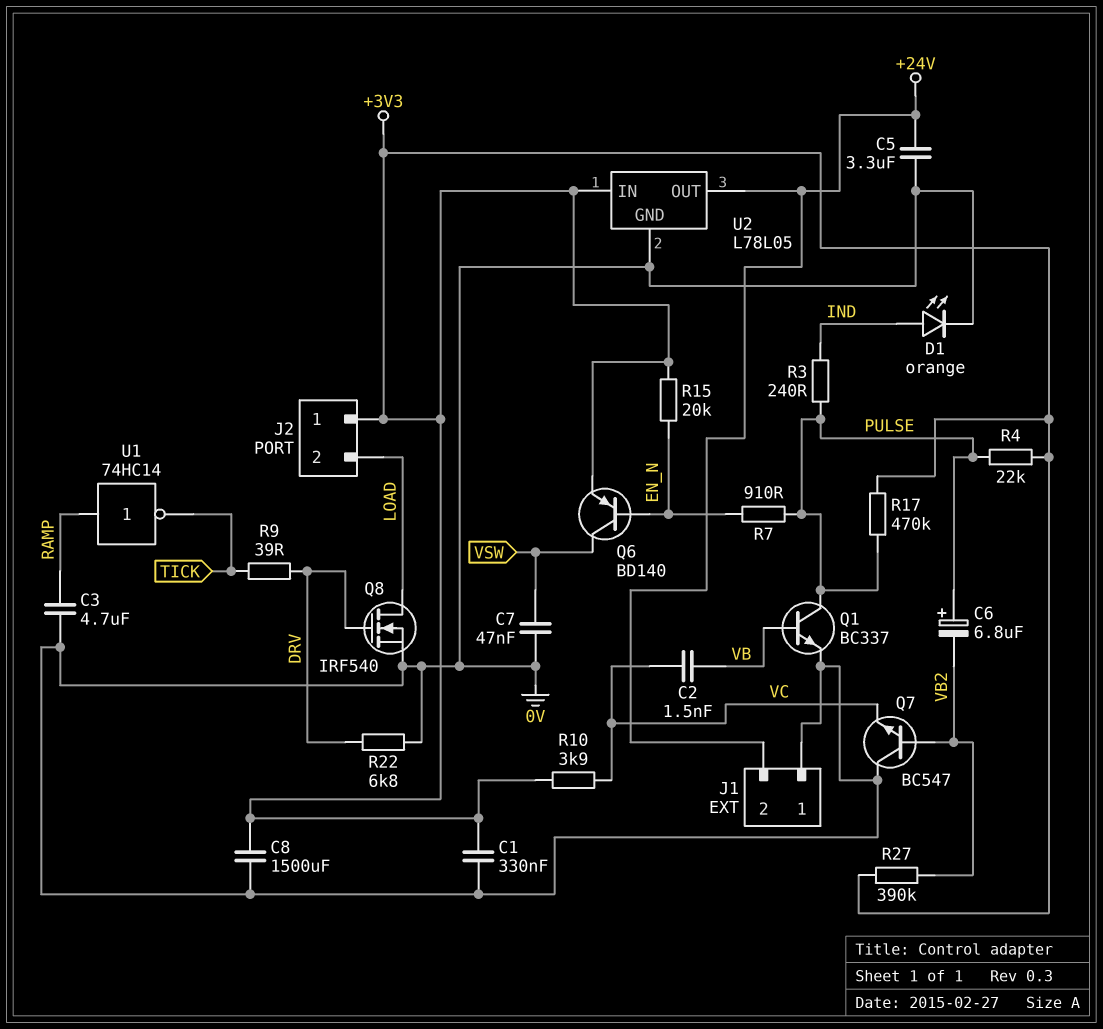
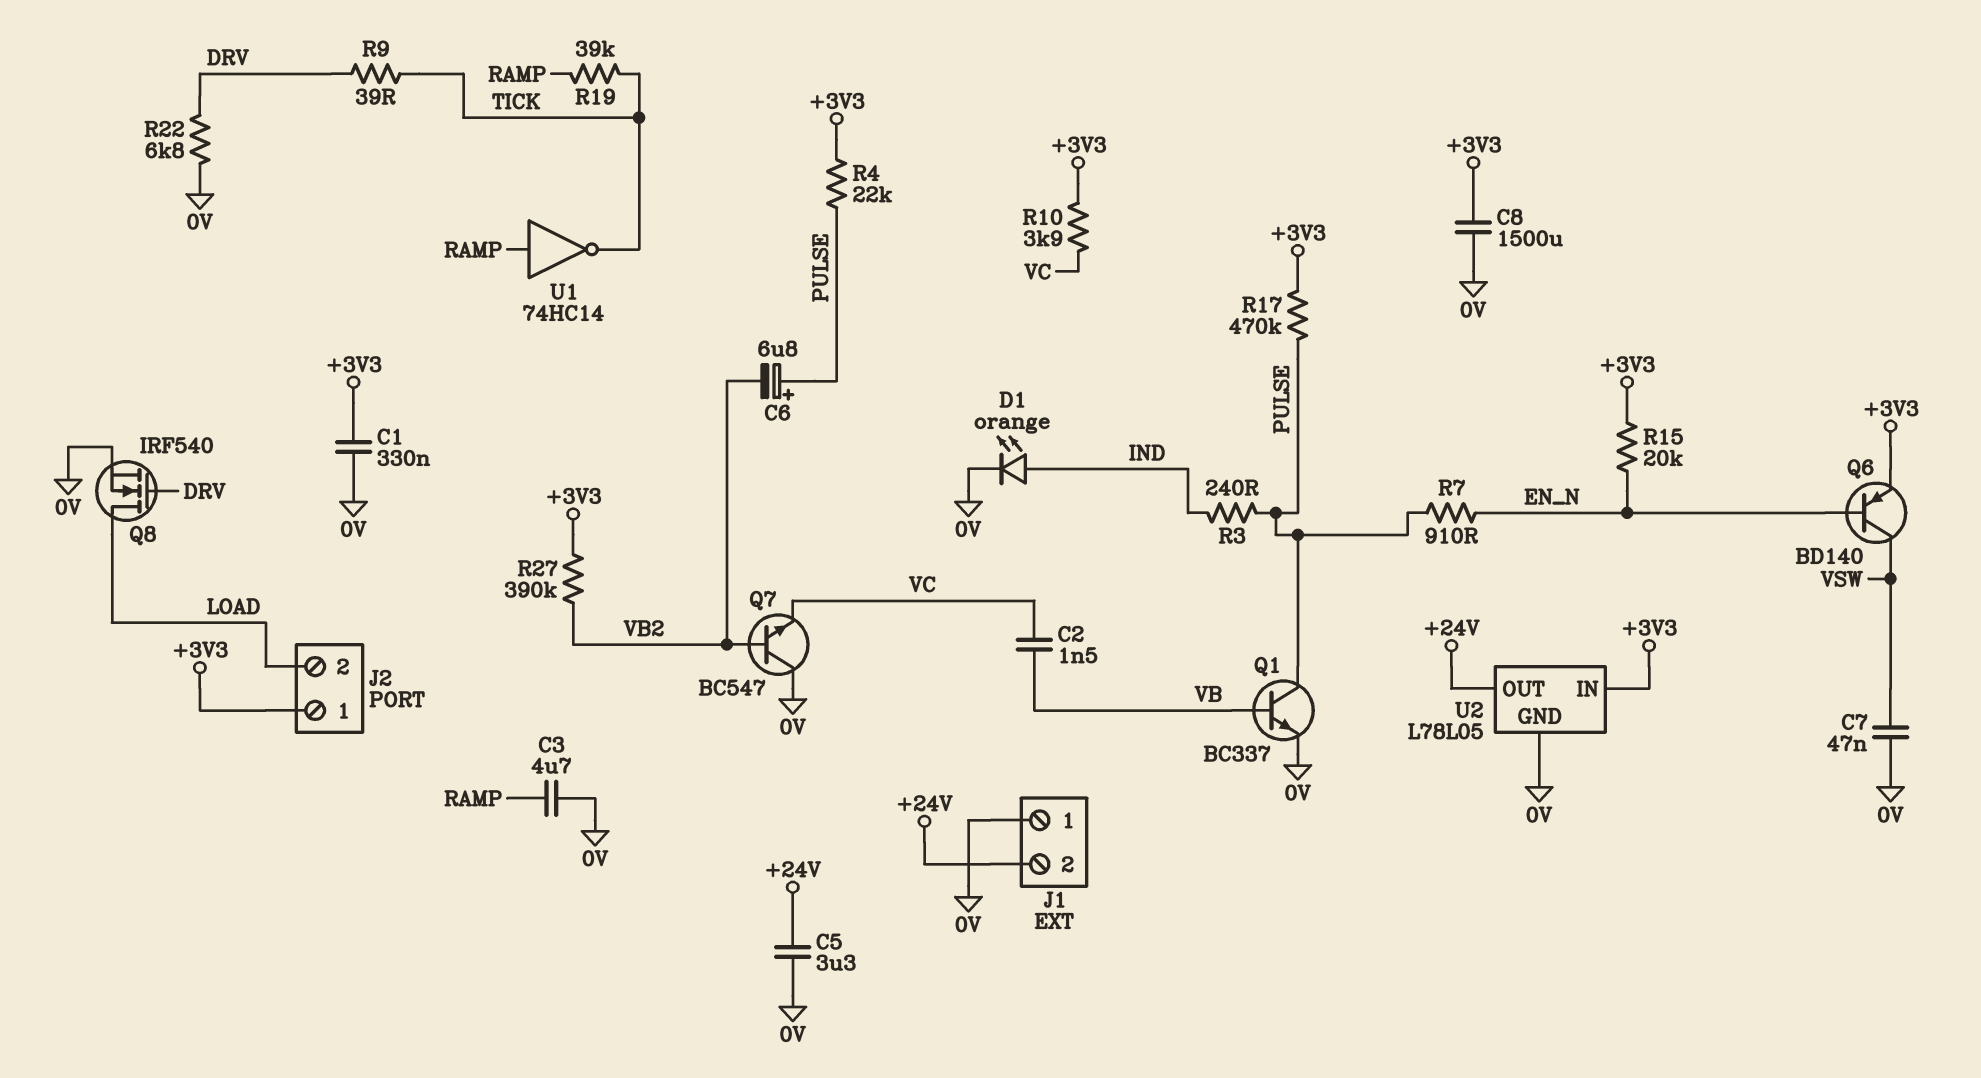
R19: none -> 39k (RAMP, TICK)

